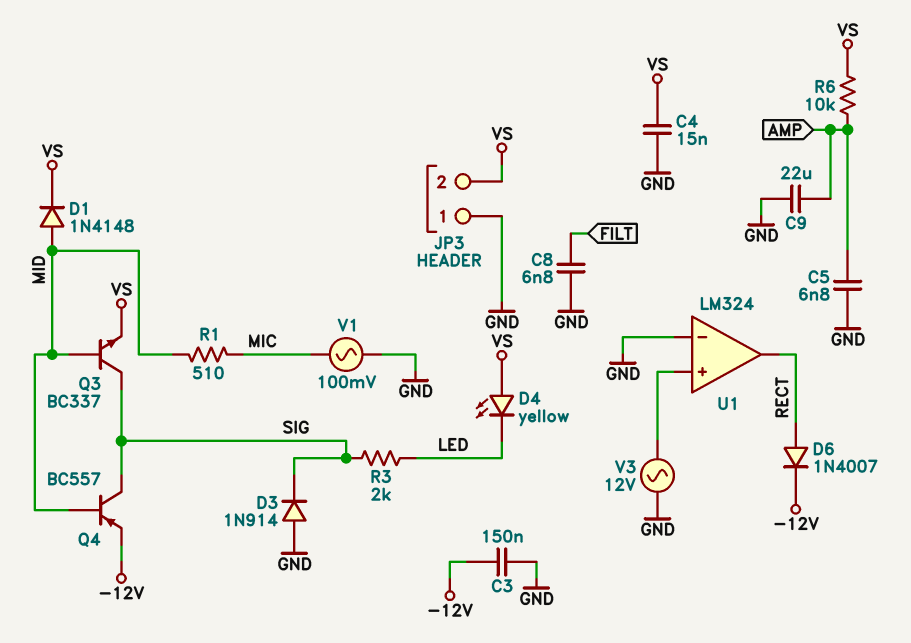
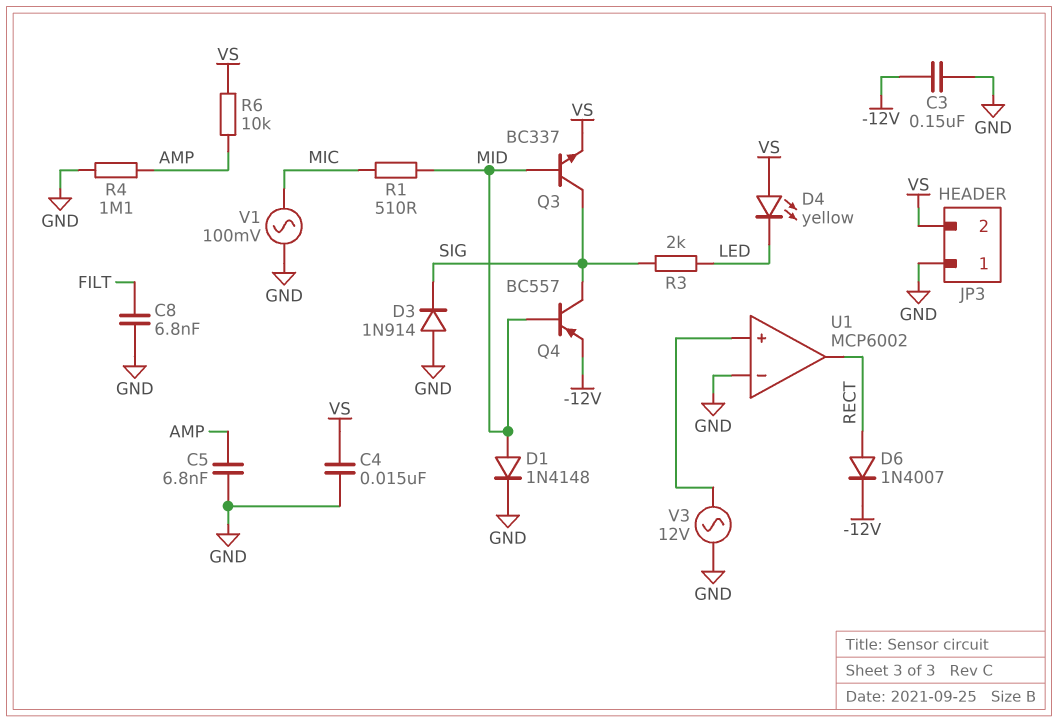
C9: 22uF (AMP, GND) -> none
D1: diode 1N4148 (A MID, K VS) -> diode 1N4148 (A MID, K GND)
R4: none -> 1.1M (AMP, GND)
U1: LM324 -> MCP6002

